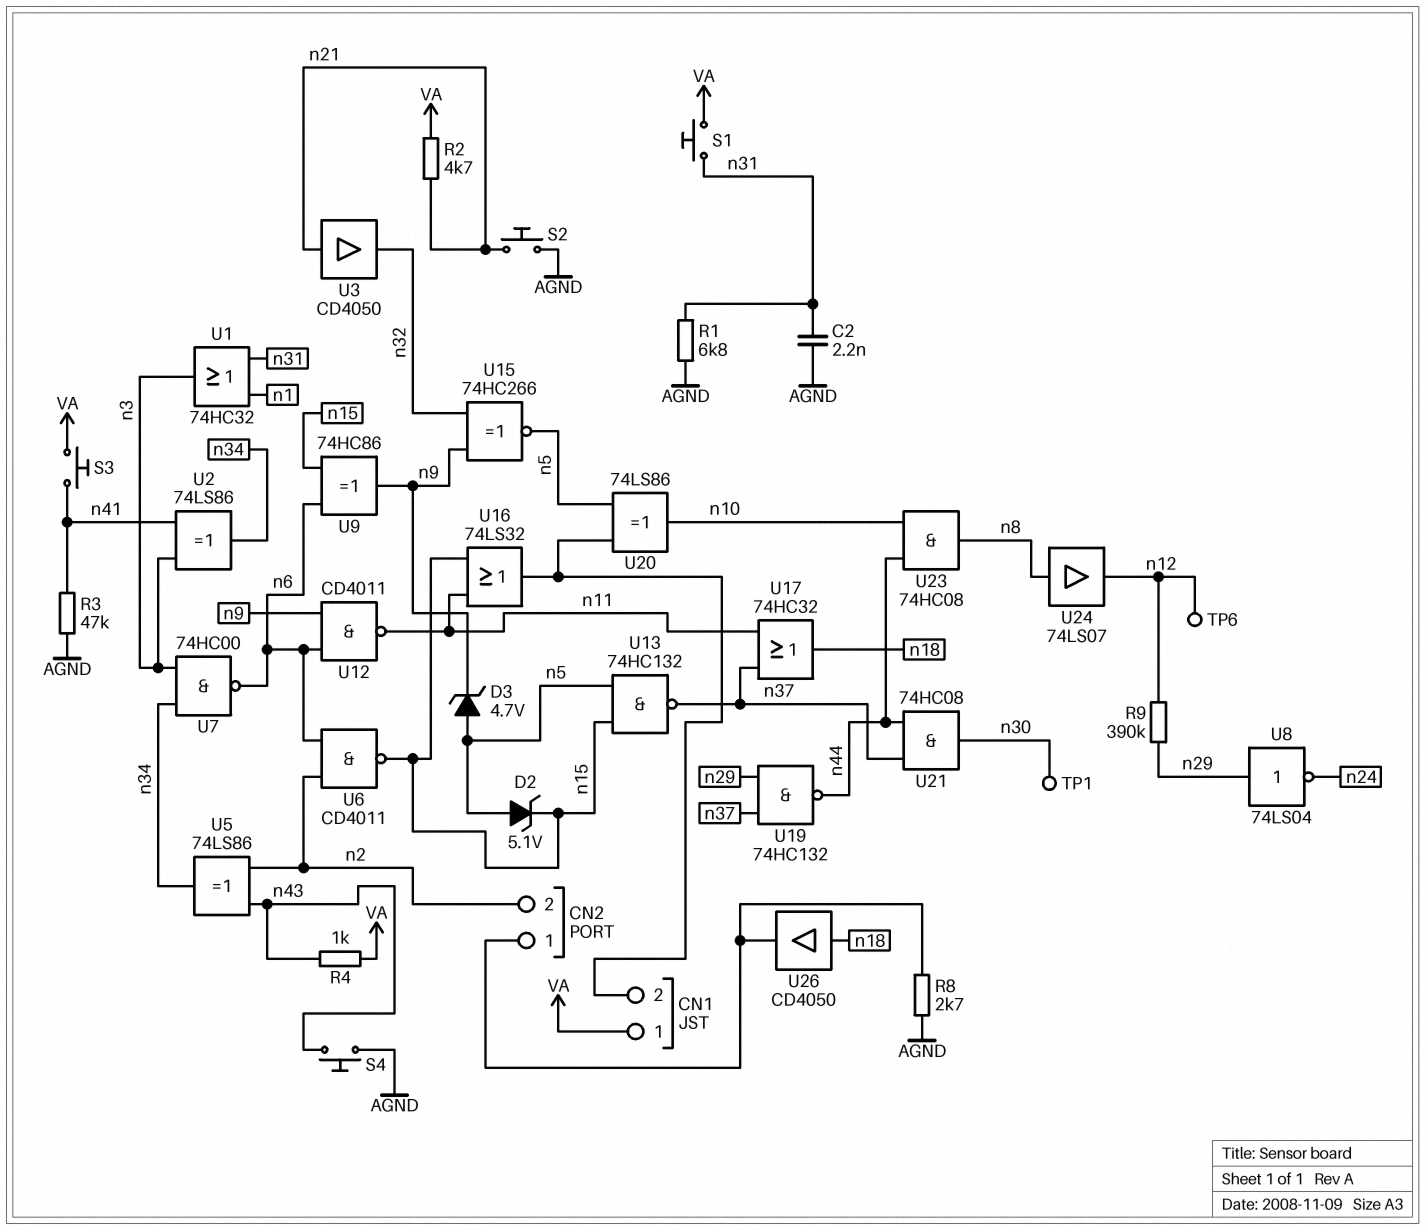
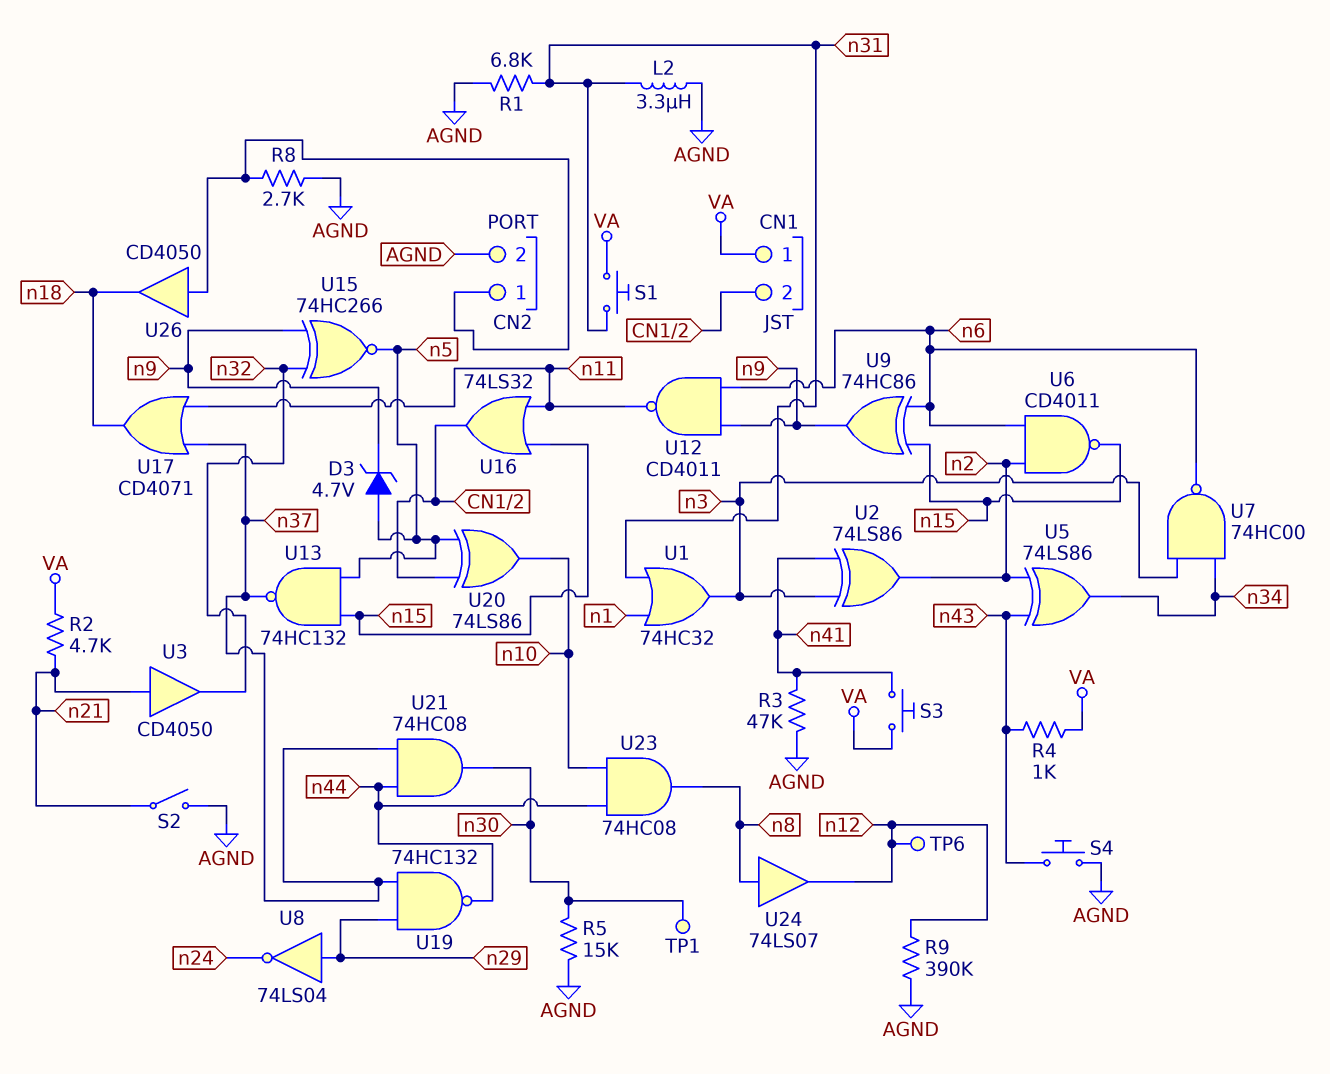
C2: 2.2nF (AGND, n31) -> none
CN2 pin 2: n2 -> AGND
D2: zener 5.1V (A n5, K n15) -> none
L2: none -> 3.3uH (AGND, n31)
R5: none -> 15k (AGND, n30)
R9: 390k (n12, n29) -> 390k (AGND, n12)
S2: button (AGND, n21) -> switch (AGND, n21)
U2: XOR 74LS86 (in n3, in n41, out n34) -> XOR 74LS86 (in n3, in n41, out n2)
U17: OR 74HC32 (in n11, in n37, out n18) -> OR CD4071 (in n11, in n37, out n18)
U26: buffer CD4050 (in n18, out CN2/1) -> buffer CD4050 (in CN2/1, out n18)

